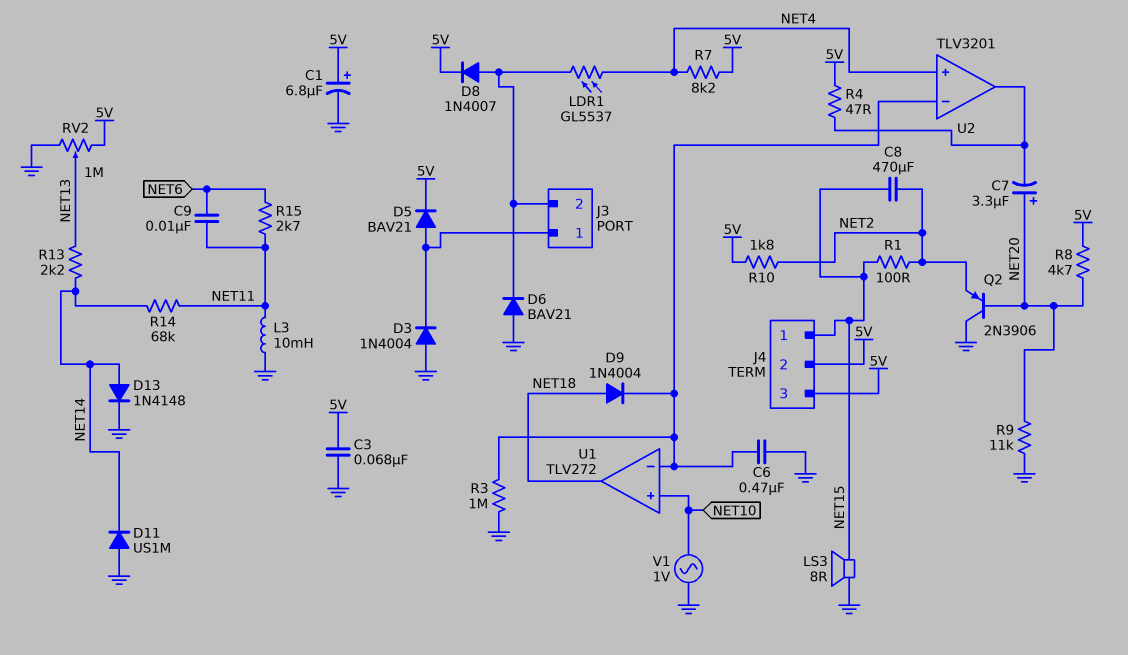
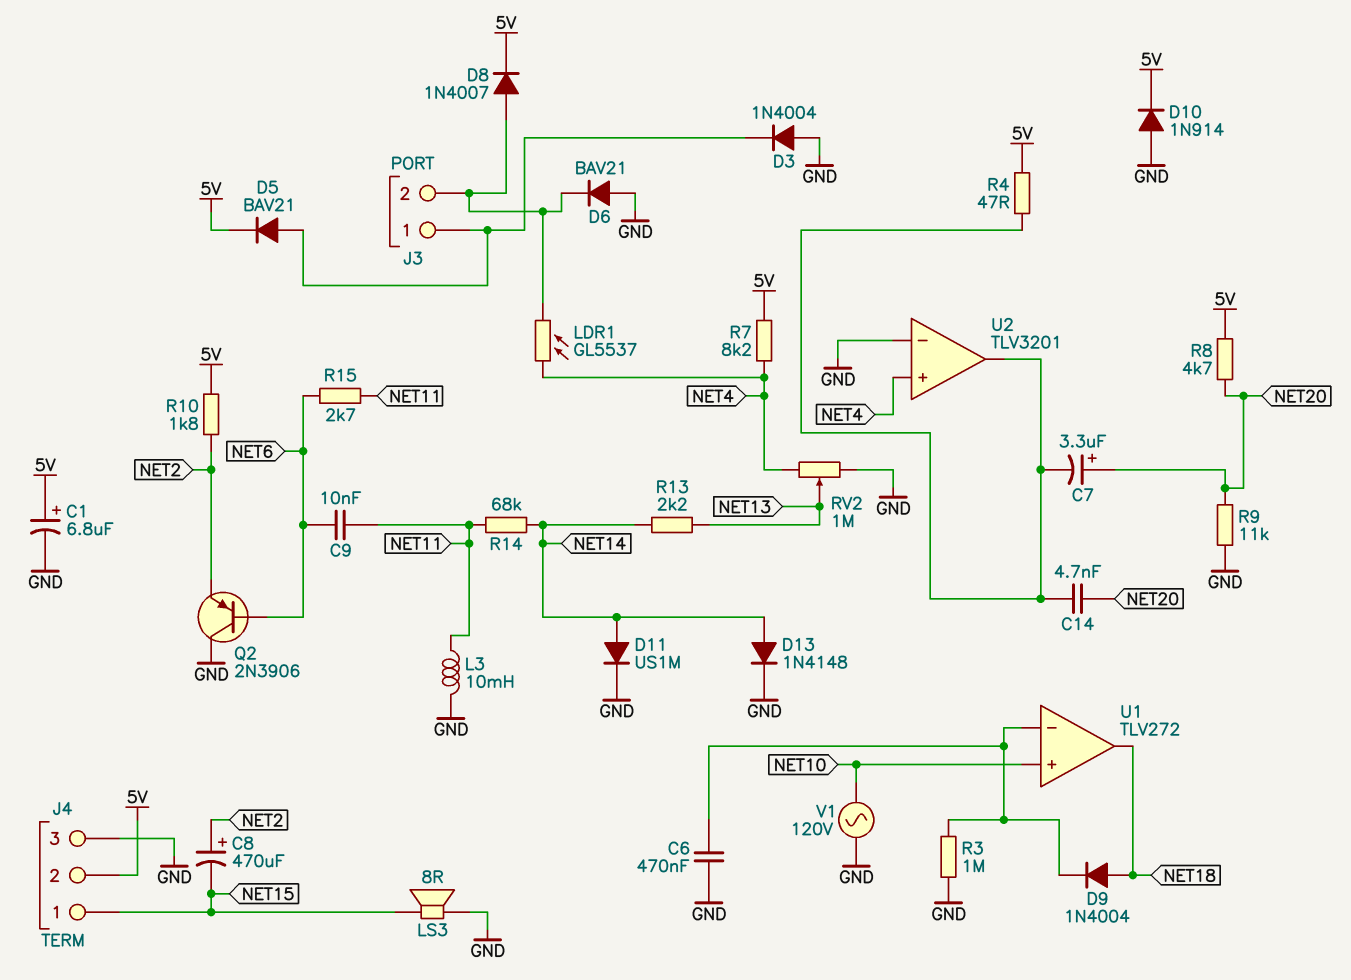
C3: 68nF (5V, GND) -> none
C8: 470uF (NET2, NET15) -> 470uF (plus NET2, minus NET15)
C14: none -> 4.7nF (NET20, U2/out)
D10: none -> diode 1N914 (A GND, K 5V)
D11: diode US1M (A GND, K NET14) -> diode US1M (A NET14, K GND)
J4 pin 3: 5V -> GND
Q2: PNP 2N3906 (B NET20, C GND, E NET2) -> PNP 2N3906 (B NET6, C GND, E NET2)
R1: 100 (NET2, NET15) -> none
RV2: 1M (5V, GND, wiper NET13) -> 1M (GND, NET4, wiper NET13)
U2 pin in-: U1/in- -> GND
V1: AC 1V (GND, NET10) -> AC 120V (GND, NET10)

